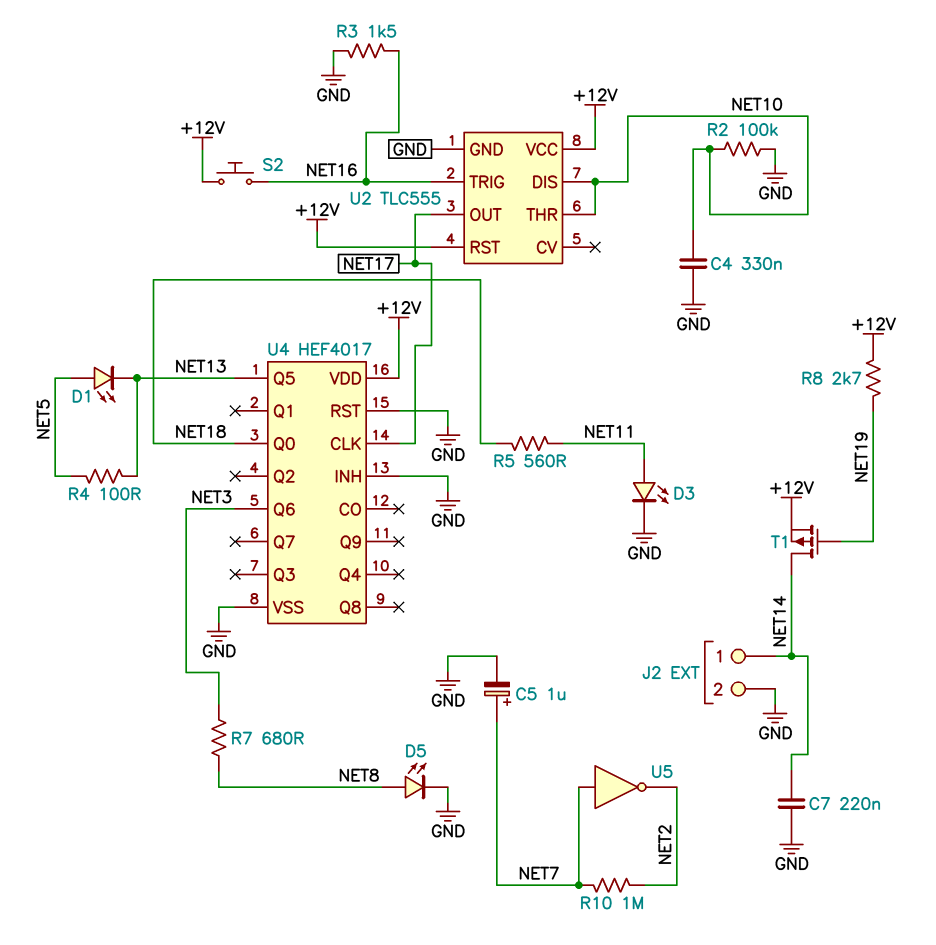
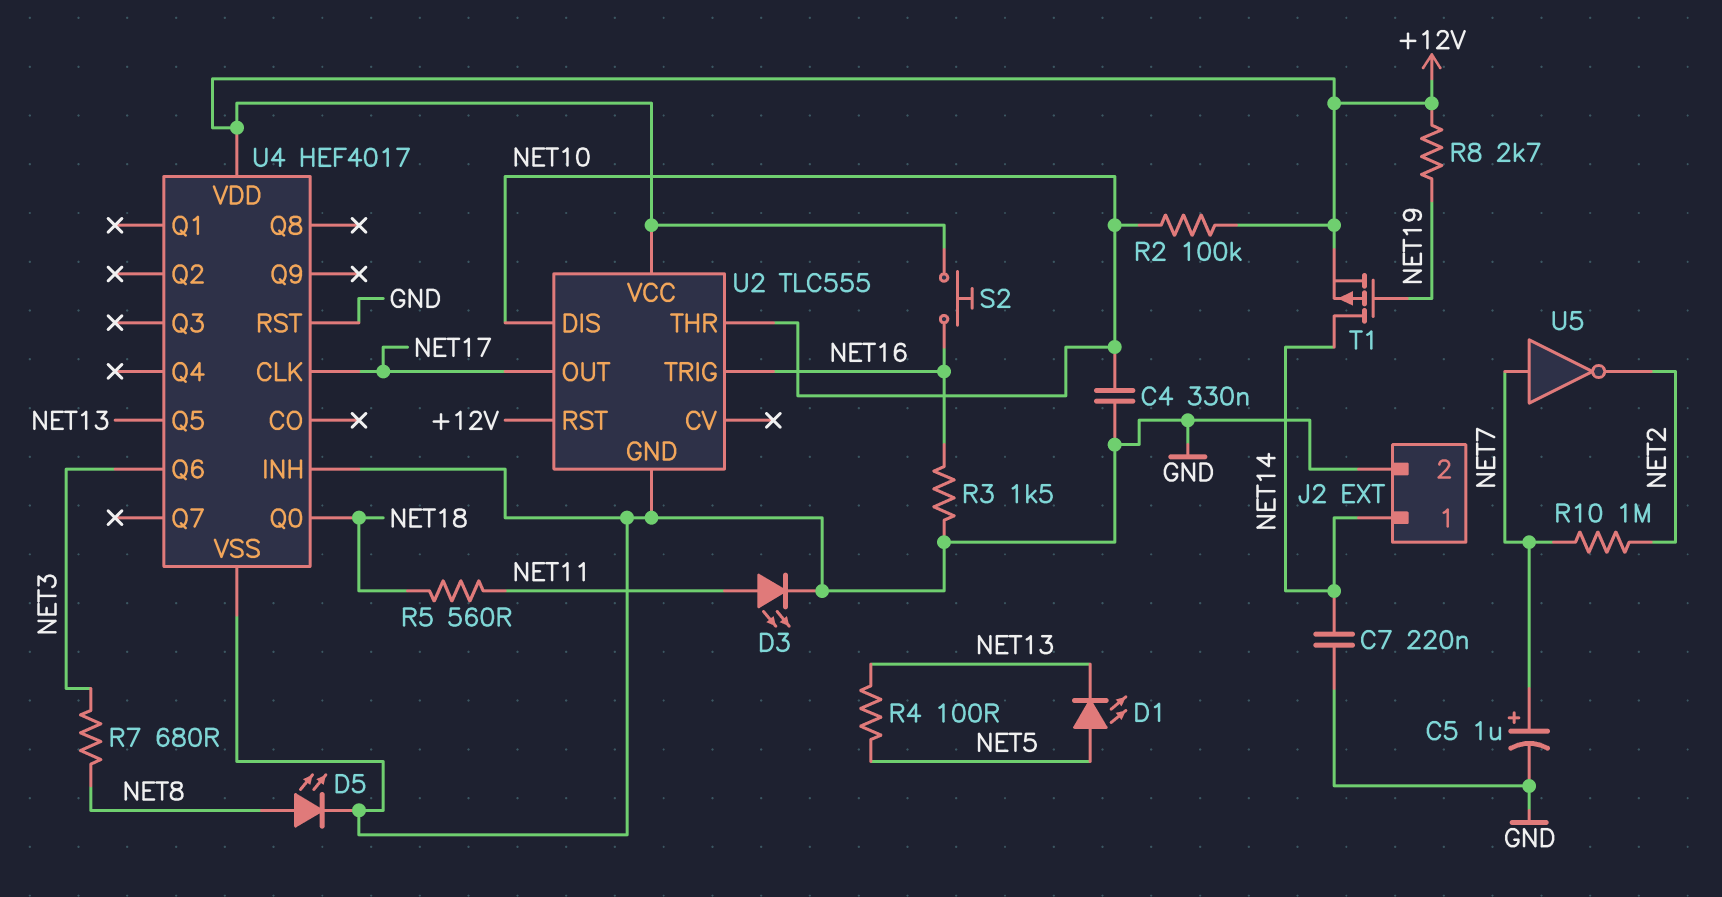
R2: 100k (GND, NET10) -> 100k (+12V, NET10)

